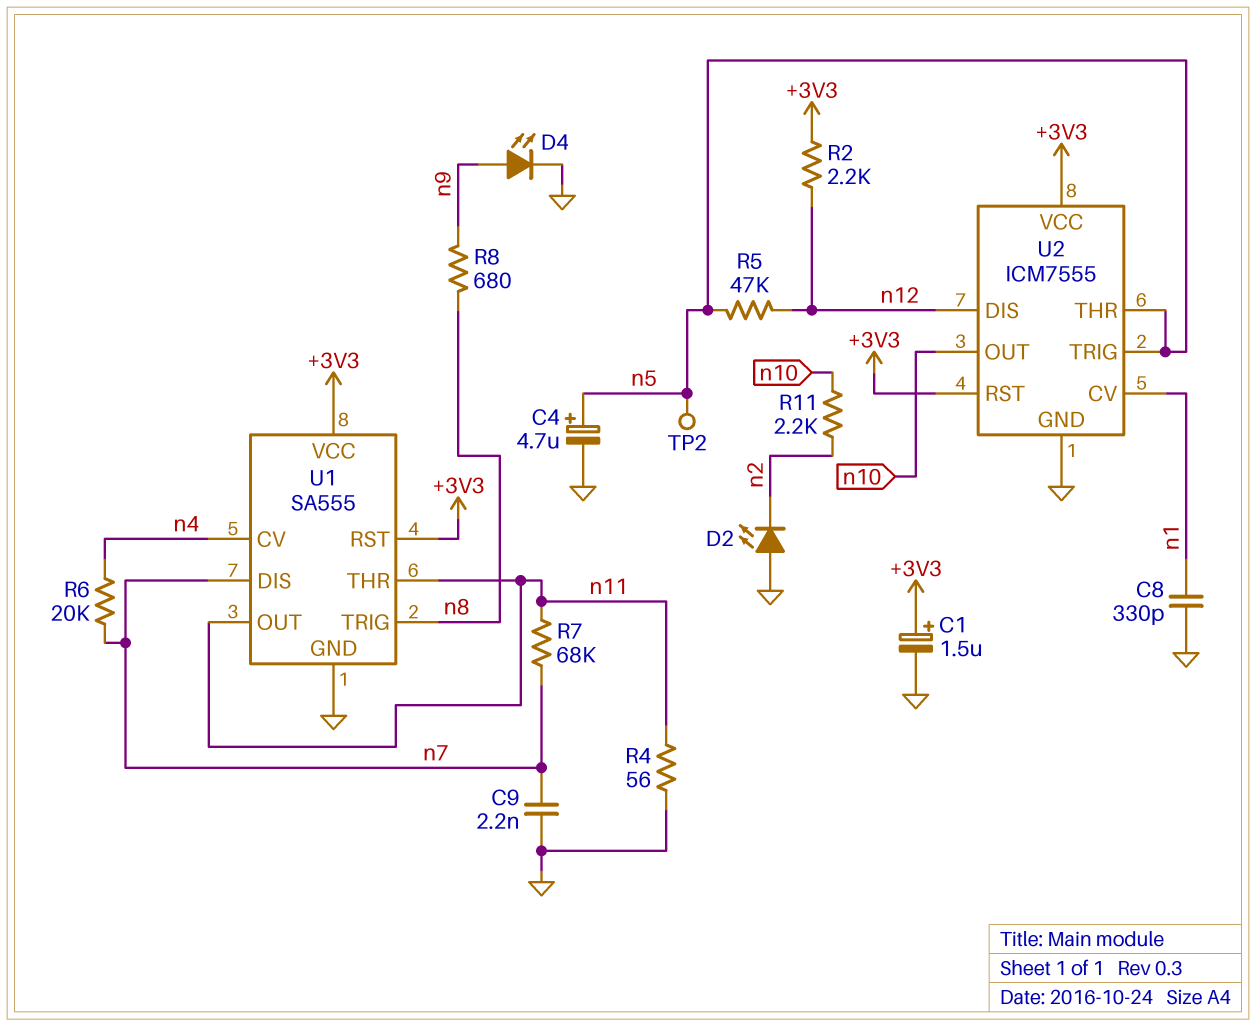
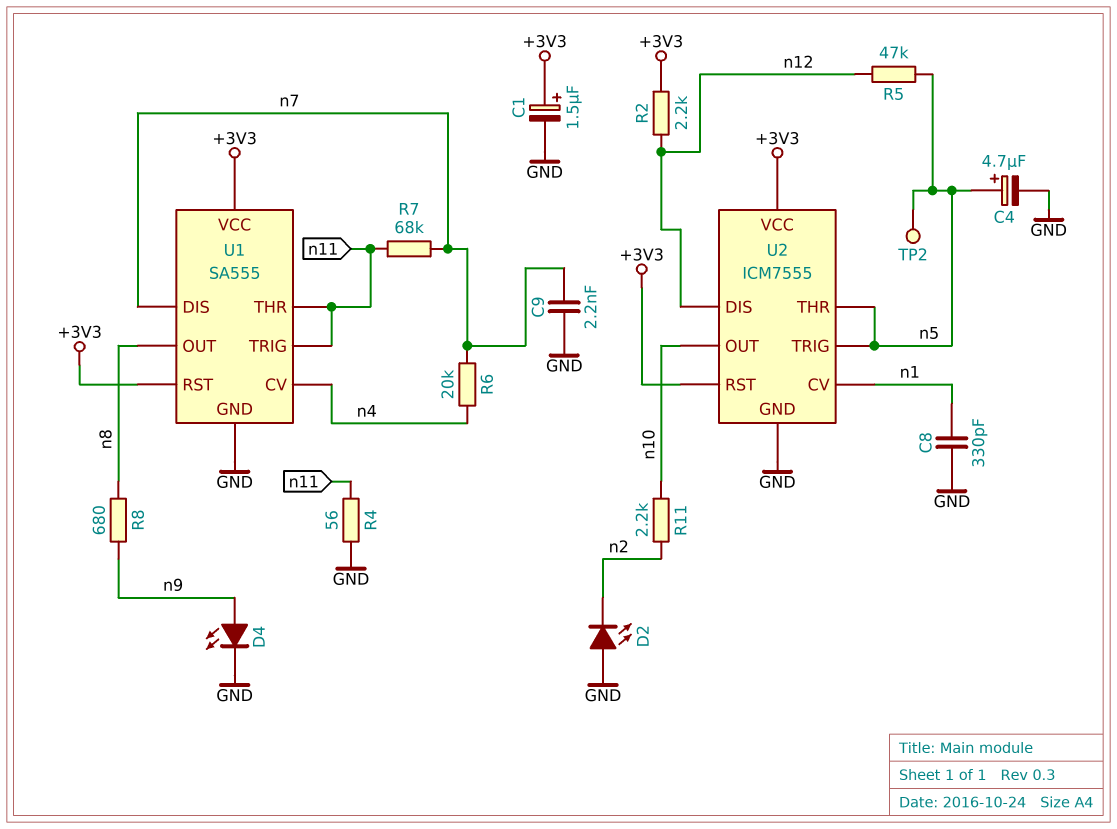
U1 pin OUT: n11 -> n8
U1 pin TRIG: n8 -> n11

